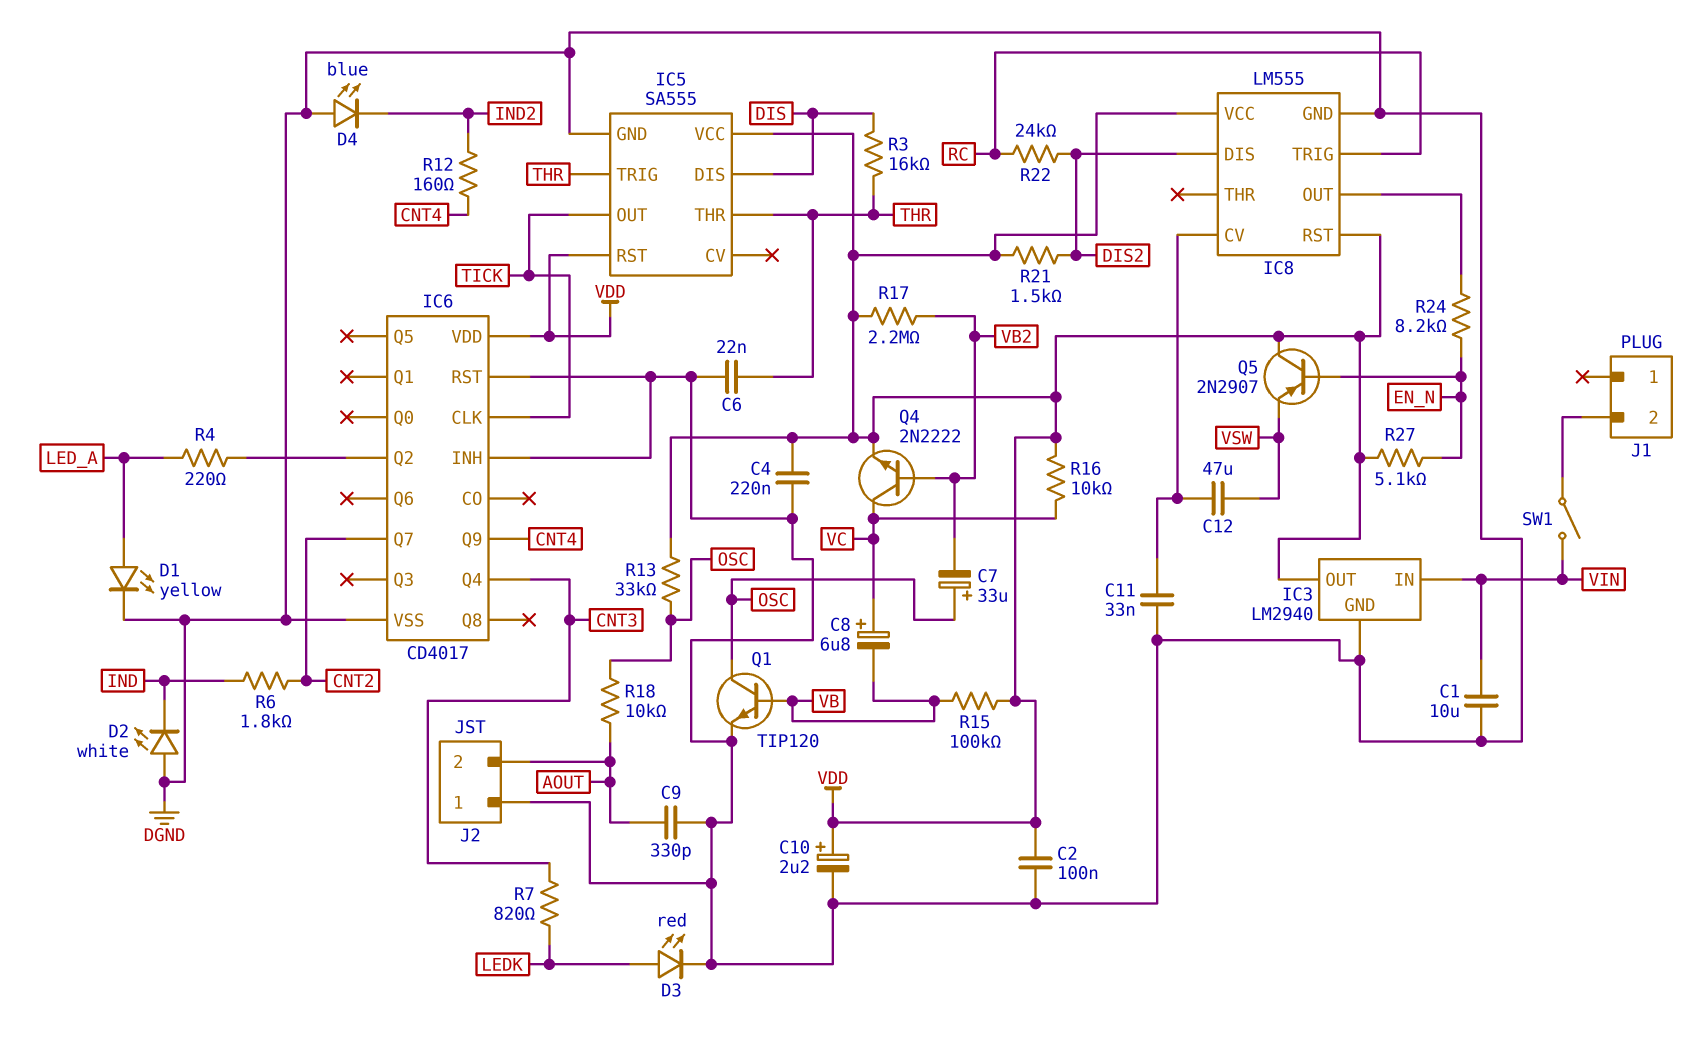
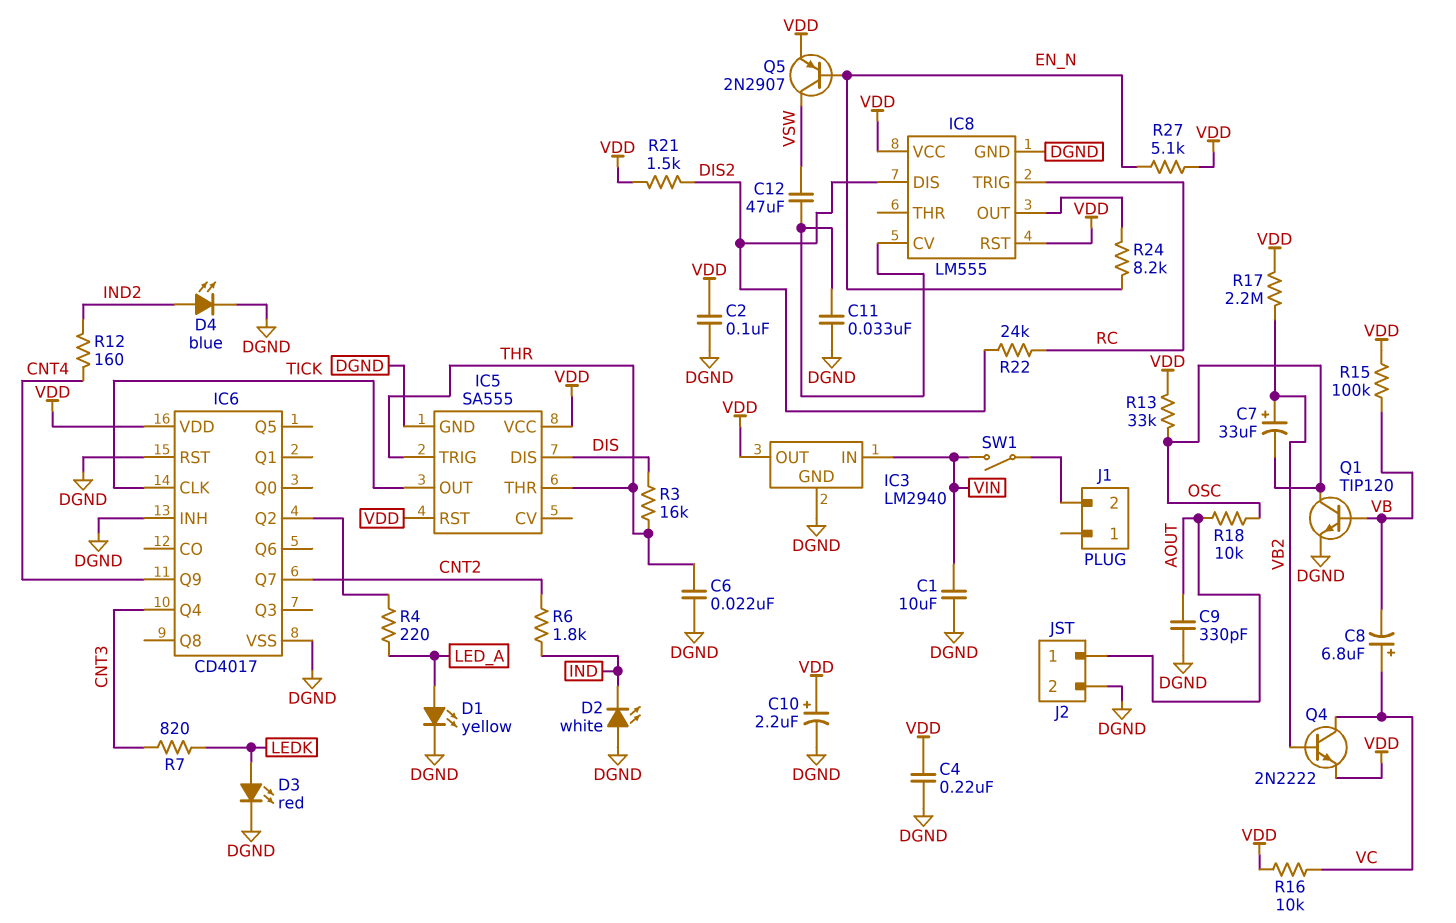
C7: 33uF (plus OSC, minus VB2) -> 33uF (plus VB2, minus OSC)
D4: LED blue (A DGND, K IND2) -> LED blue (A IND2, K DGND)
J2 pin 1: DGND -> AOUT
J2 pin 2: AOUT -> DGND
Q5: PNP 2N2907 (B EN_N, C VDD, E VSW) -> PNP 2N2907 (B EN_N, C VSW, E VDD)

